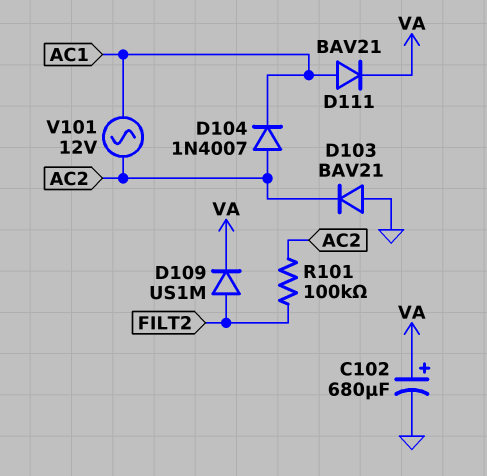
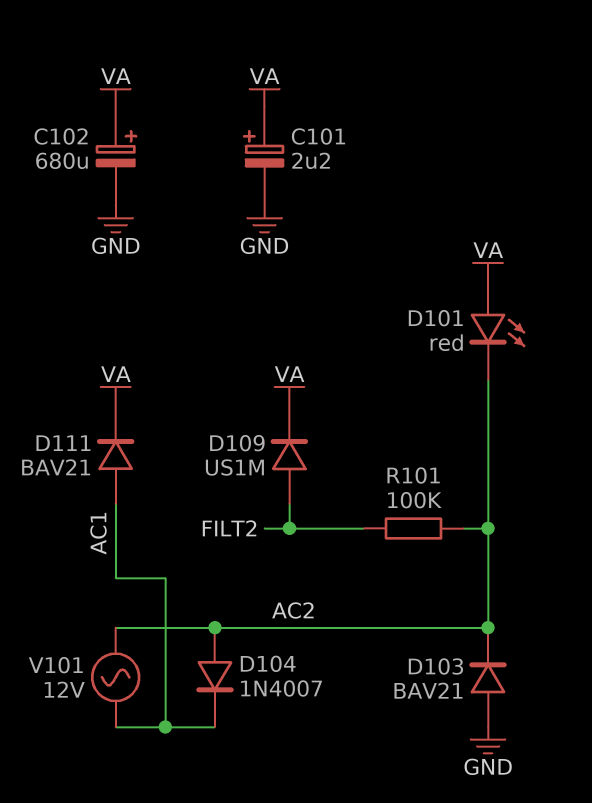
C101: none -> 2.2uF (plus VA, minus GND)
D101: none -> LED red (A VA, K AC2)

